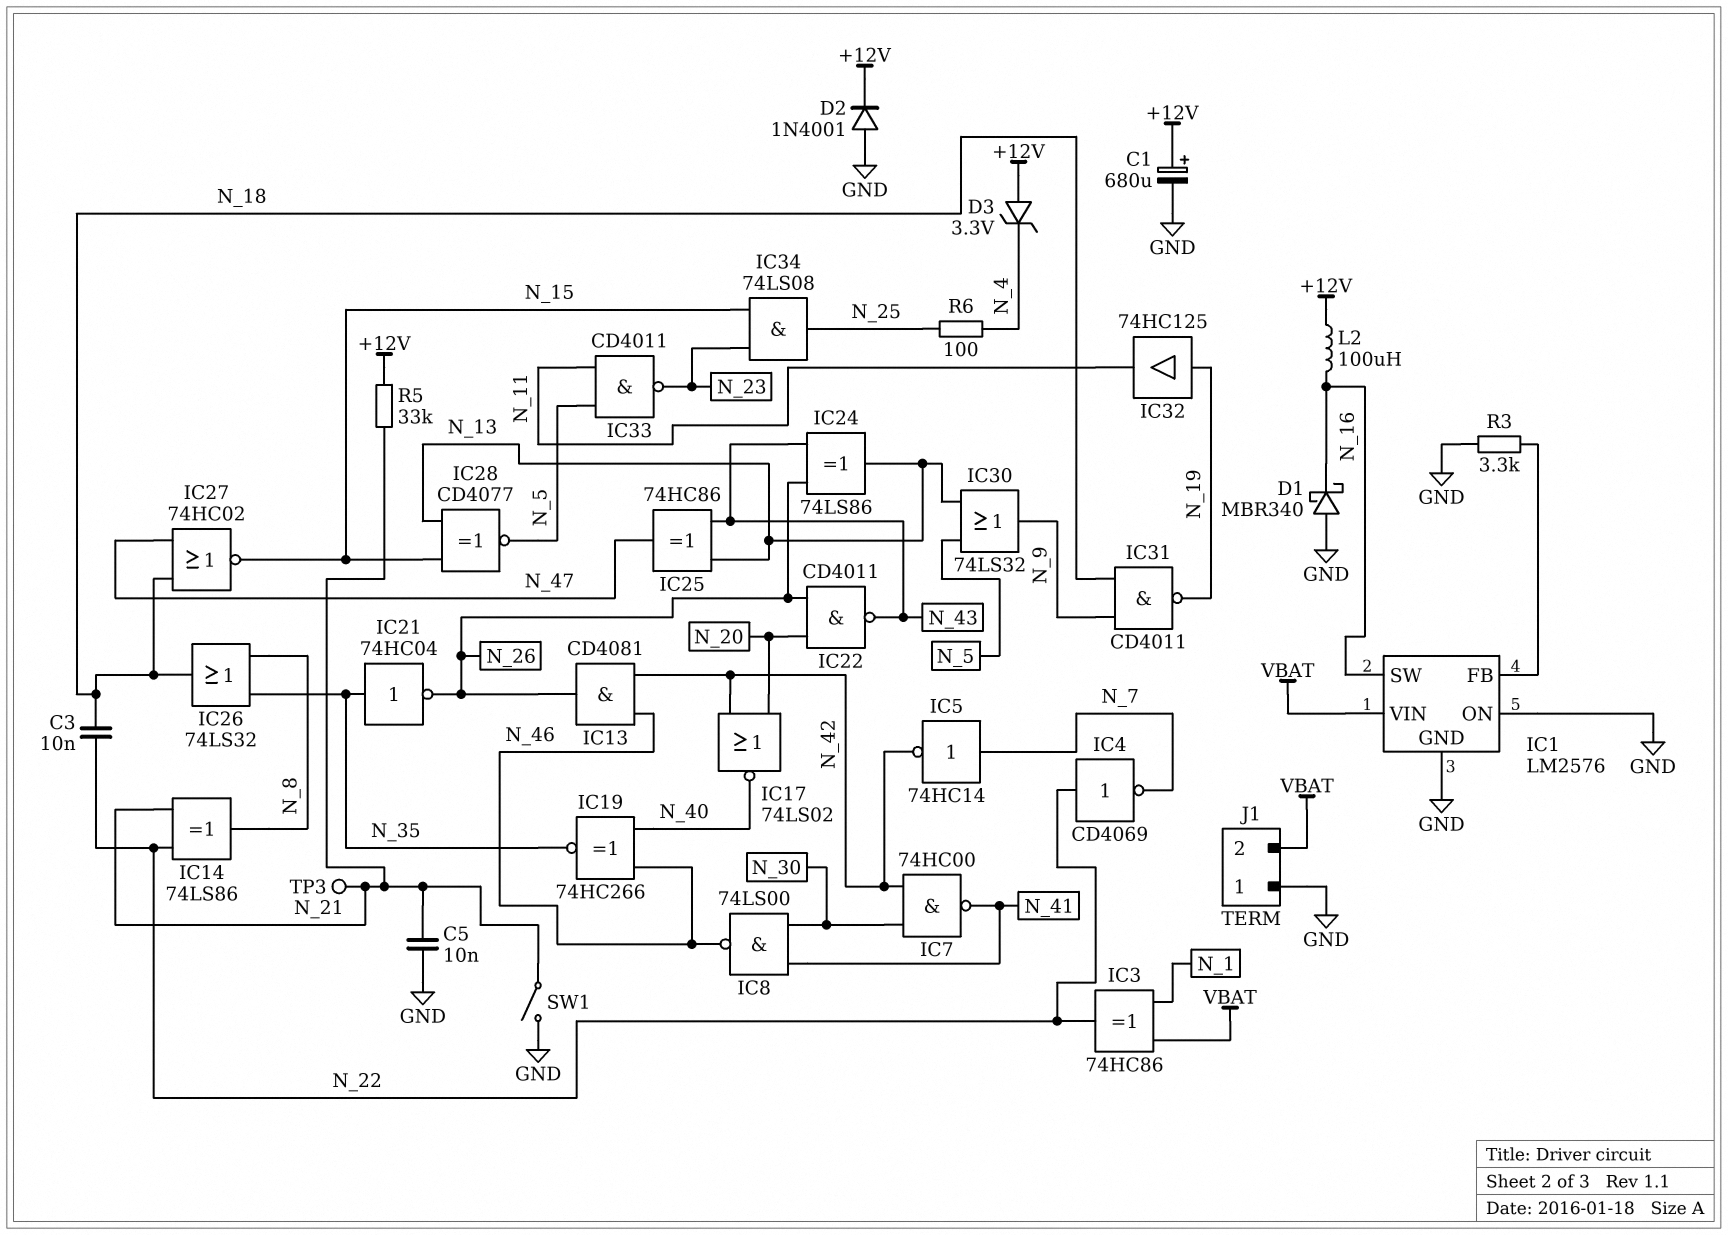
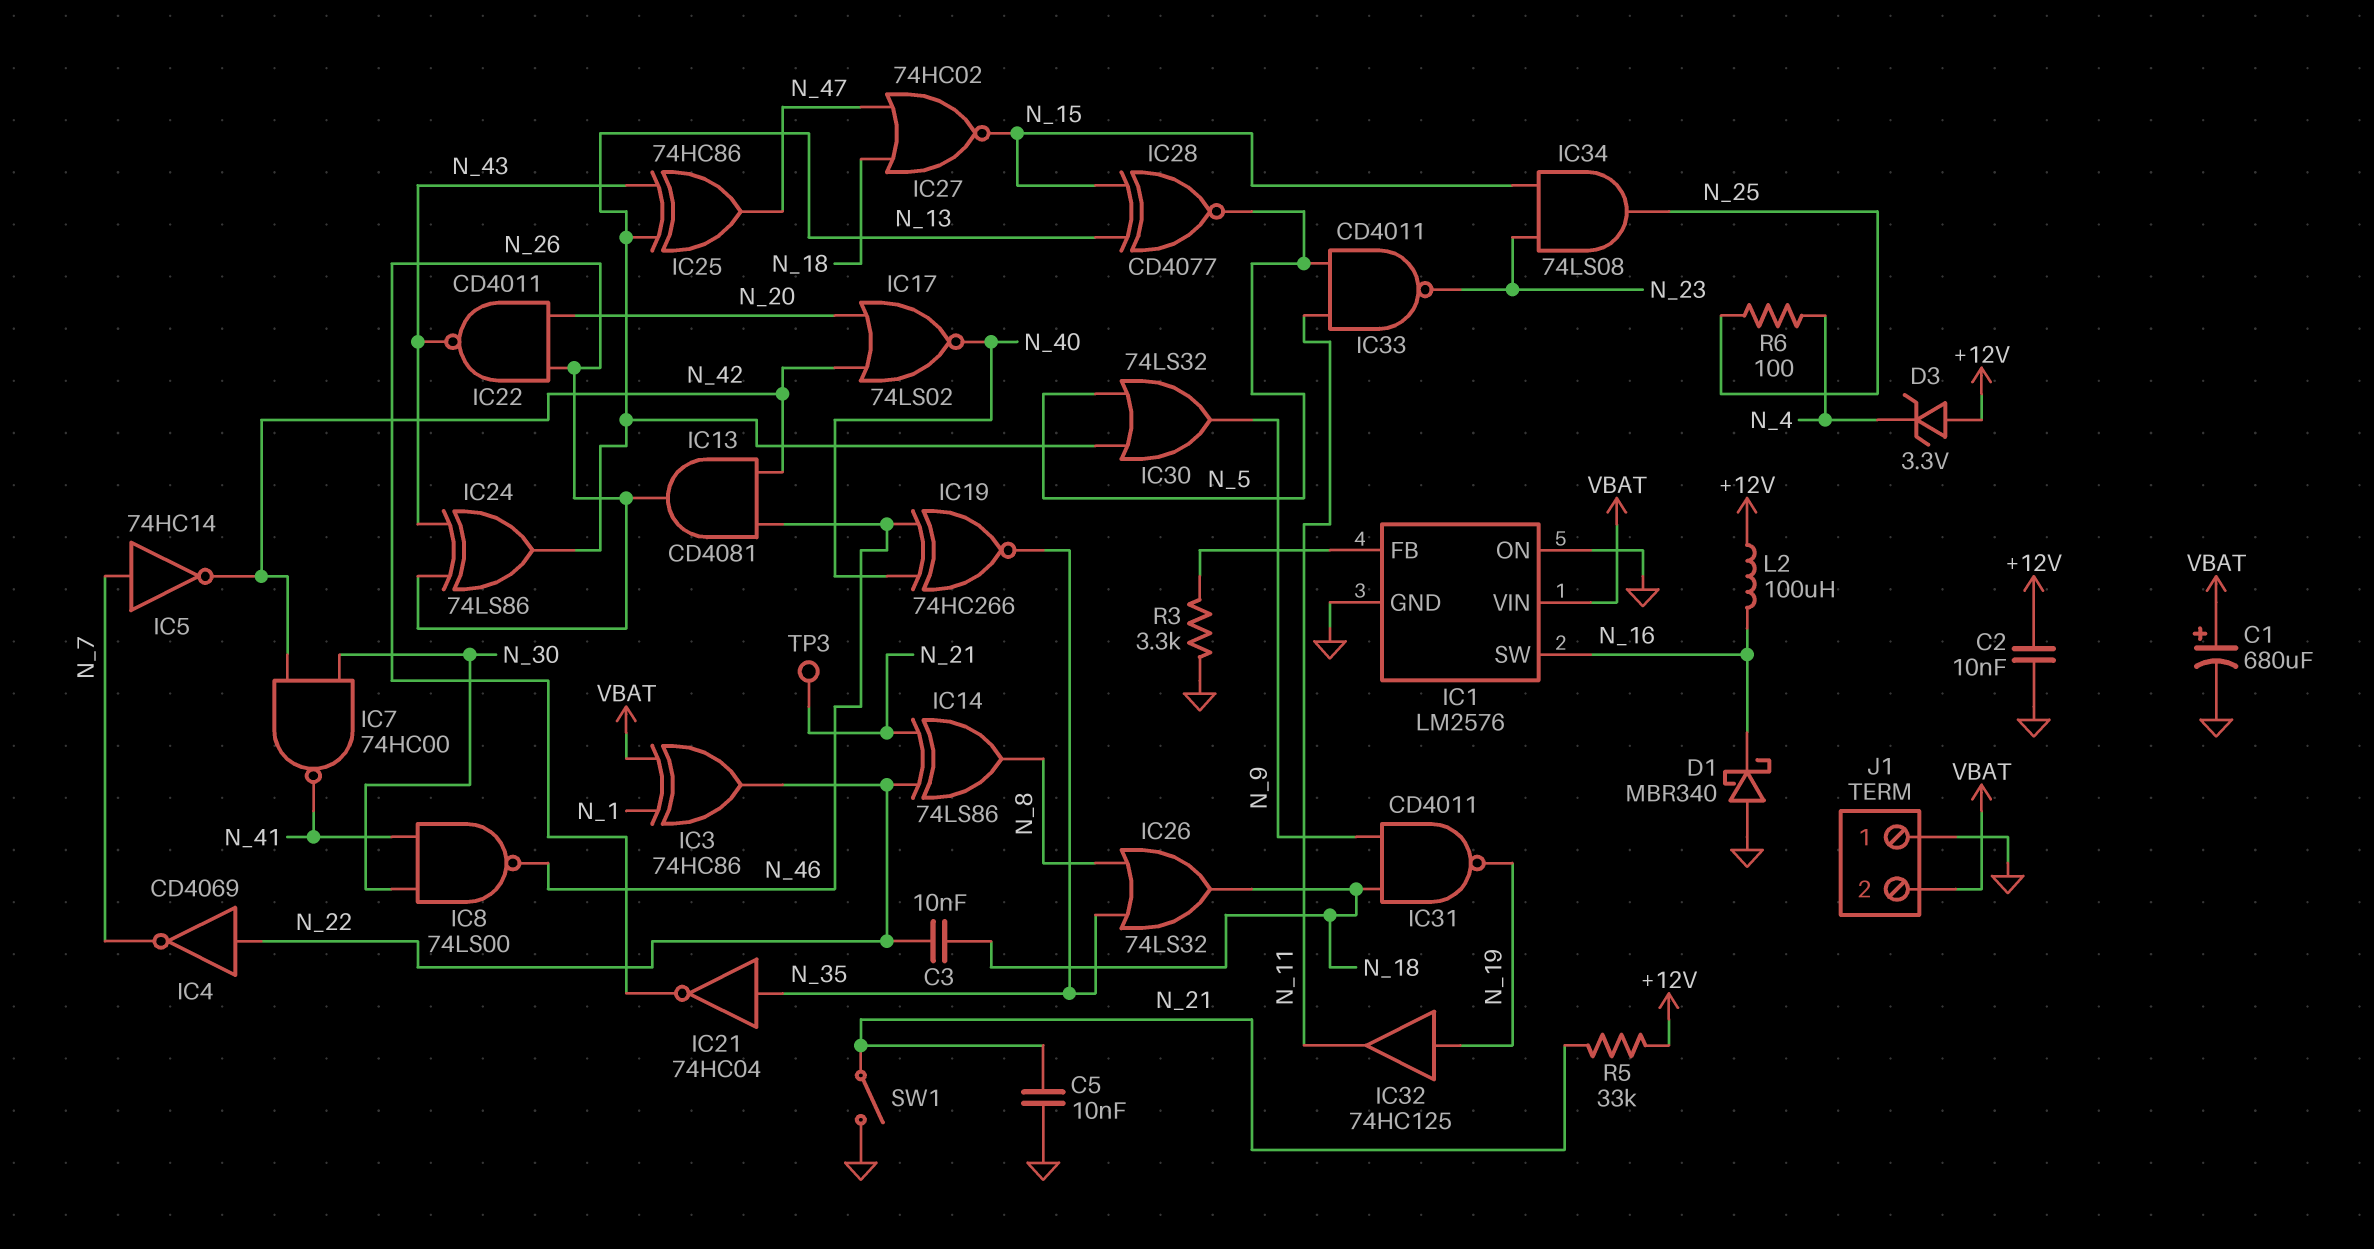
C1: 680uF (plus +12V, minus GND) -> 680uF (plus VBAT, minus GND)
C2: none -> 10nF (+12V, GND)
D2: diode 1N4001 (A GND, K +12V) -> none

